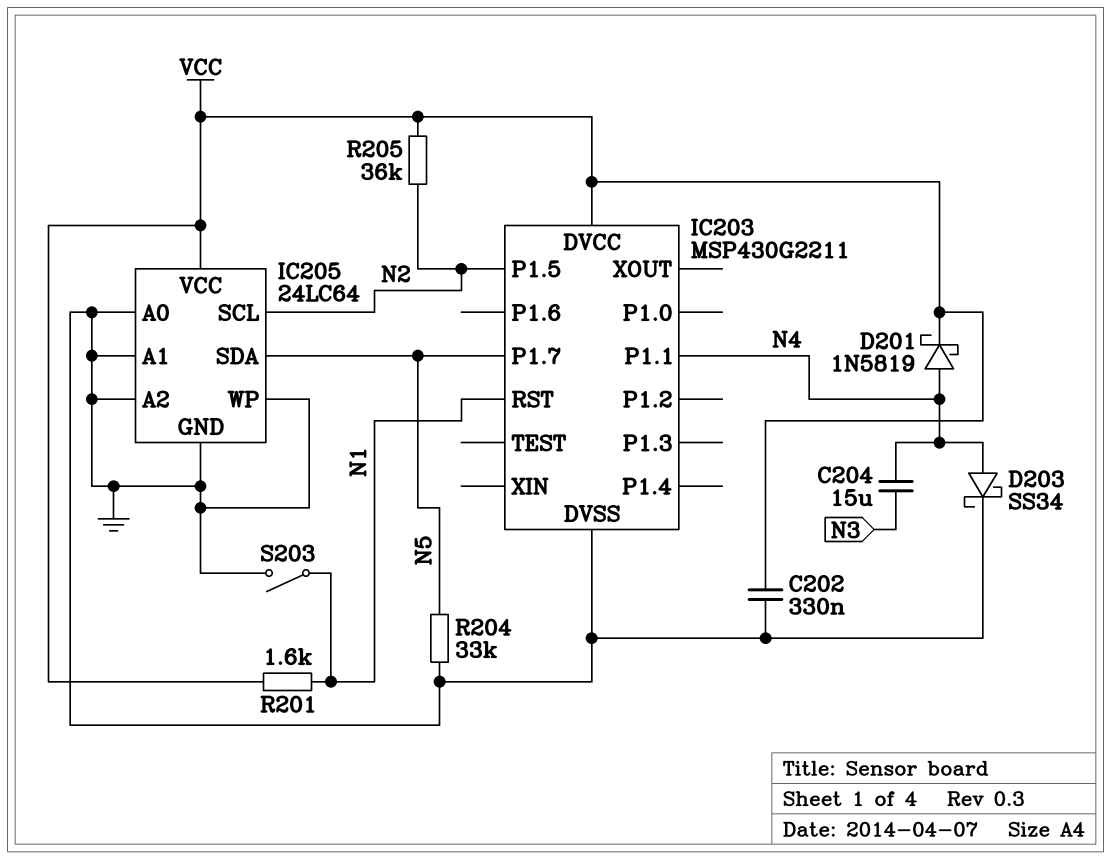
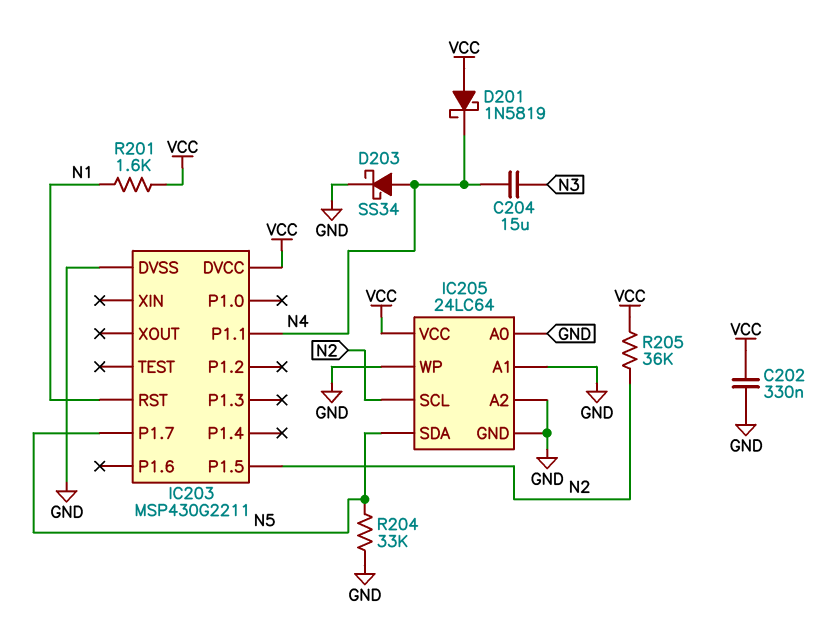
D201: schottky 1N5819 (A N4, K VCC) -> schottky 1N5819 (A VCC, K N4)
S203: switch (GND, N1) -> none

